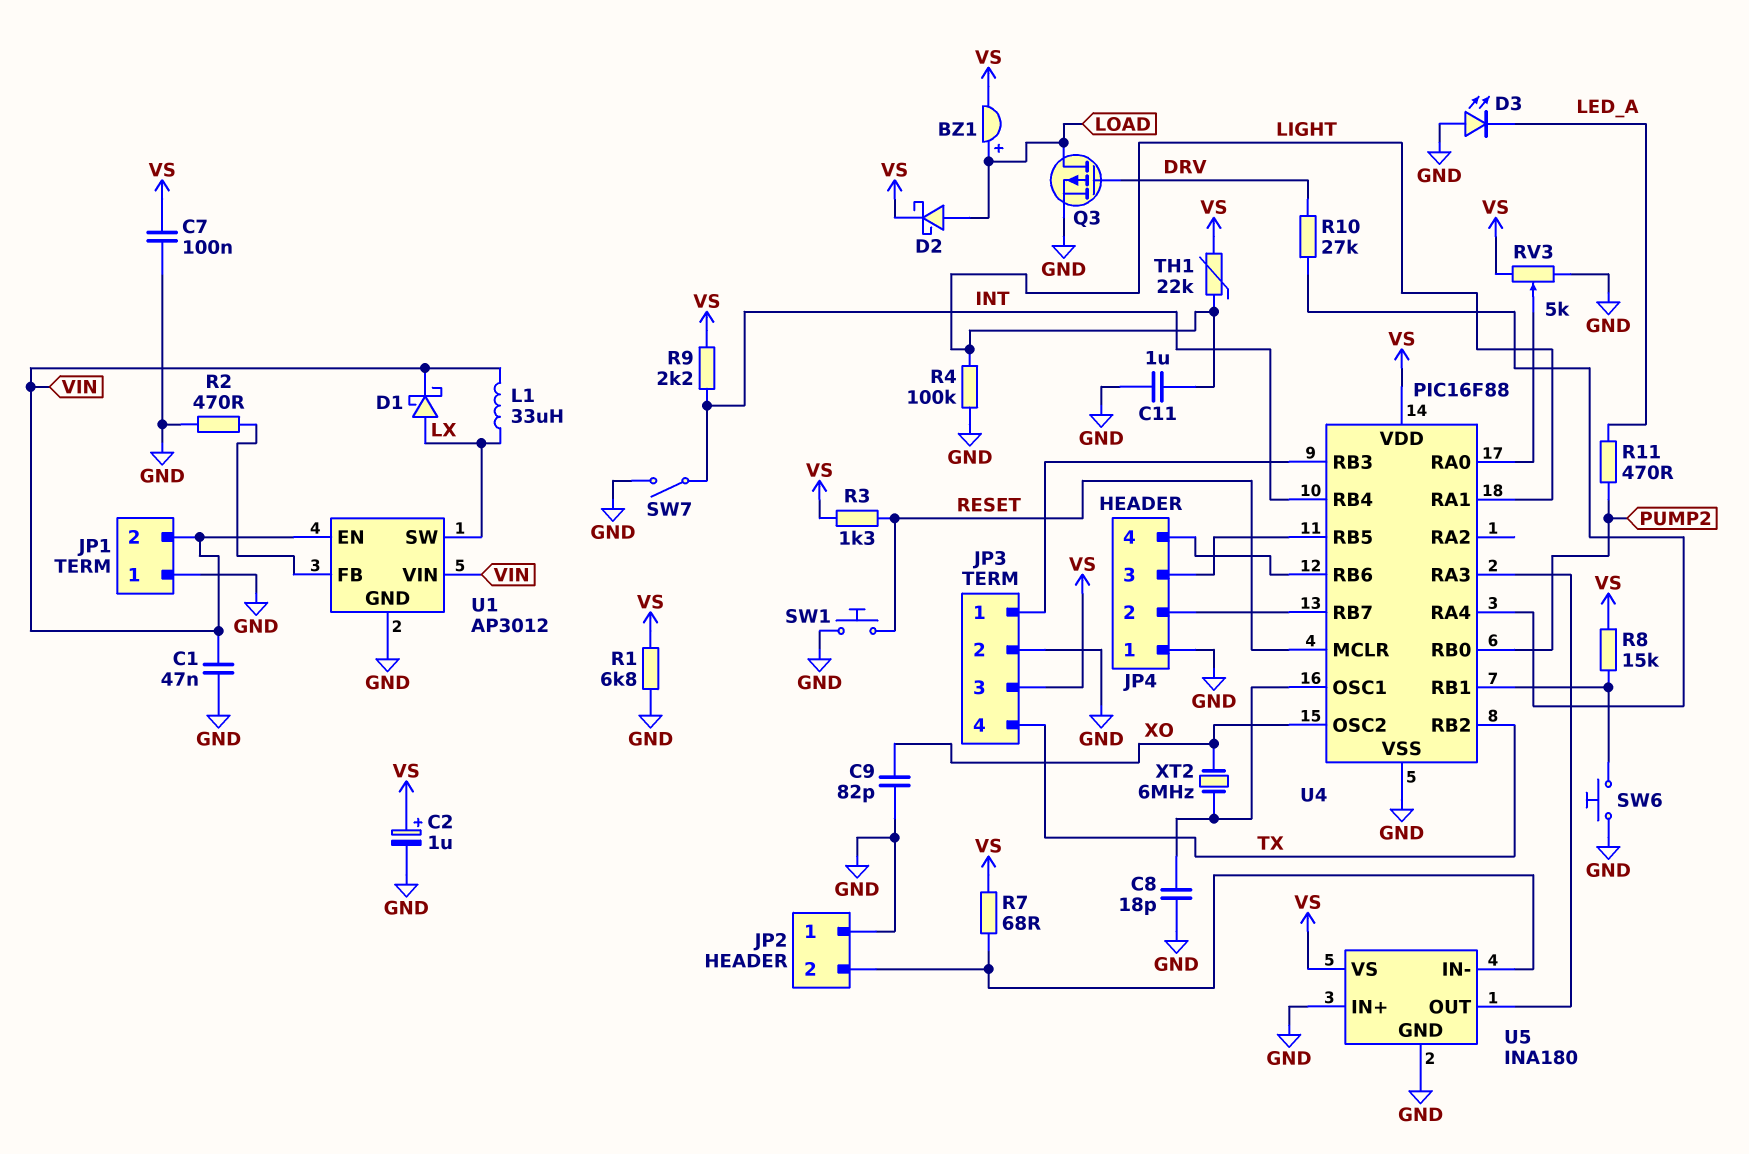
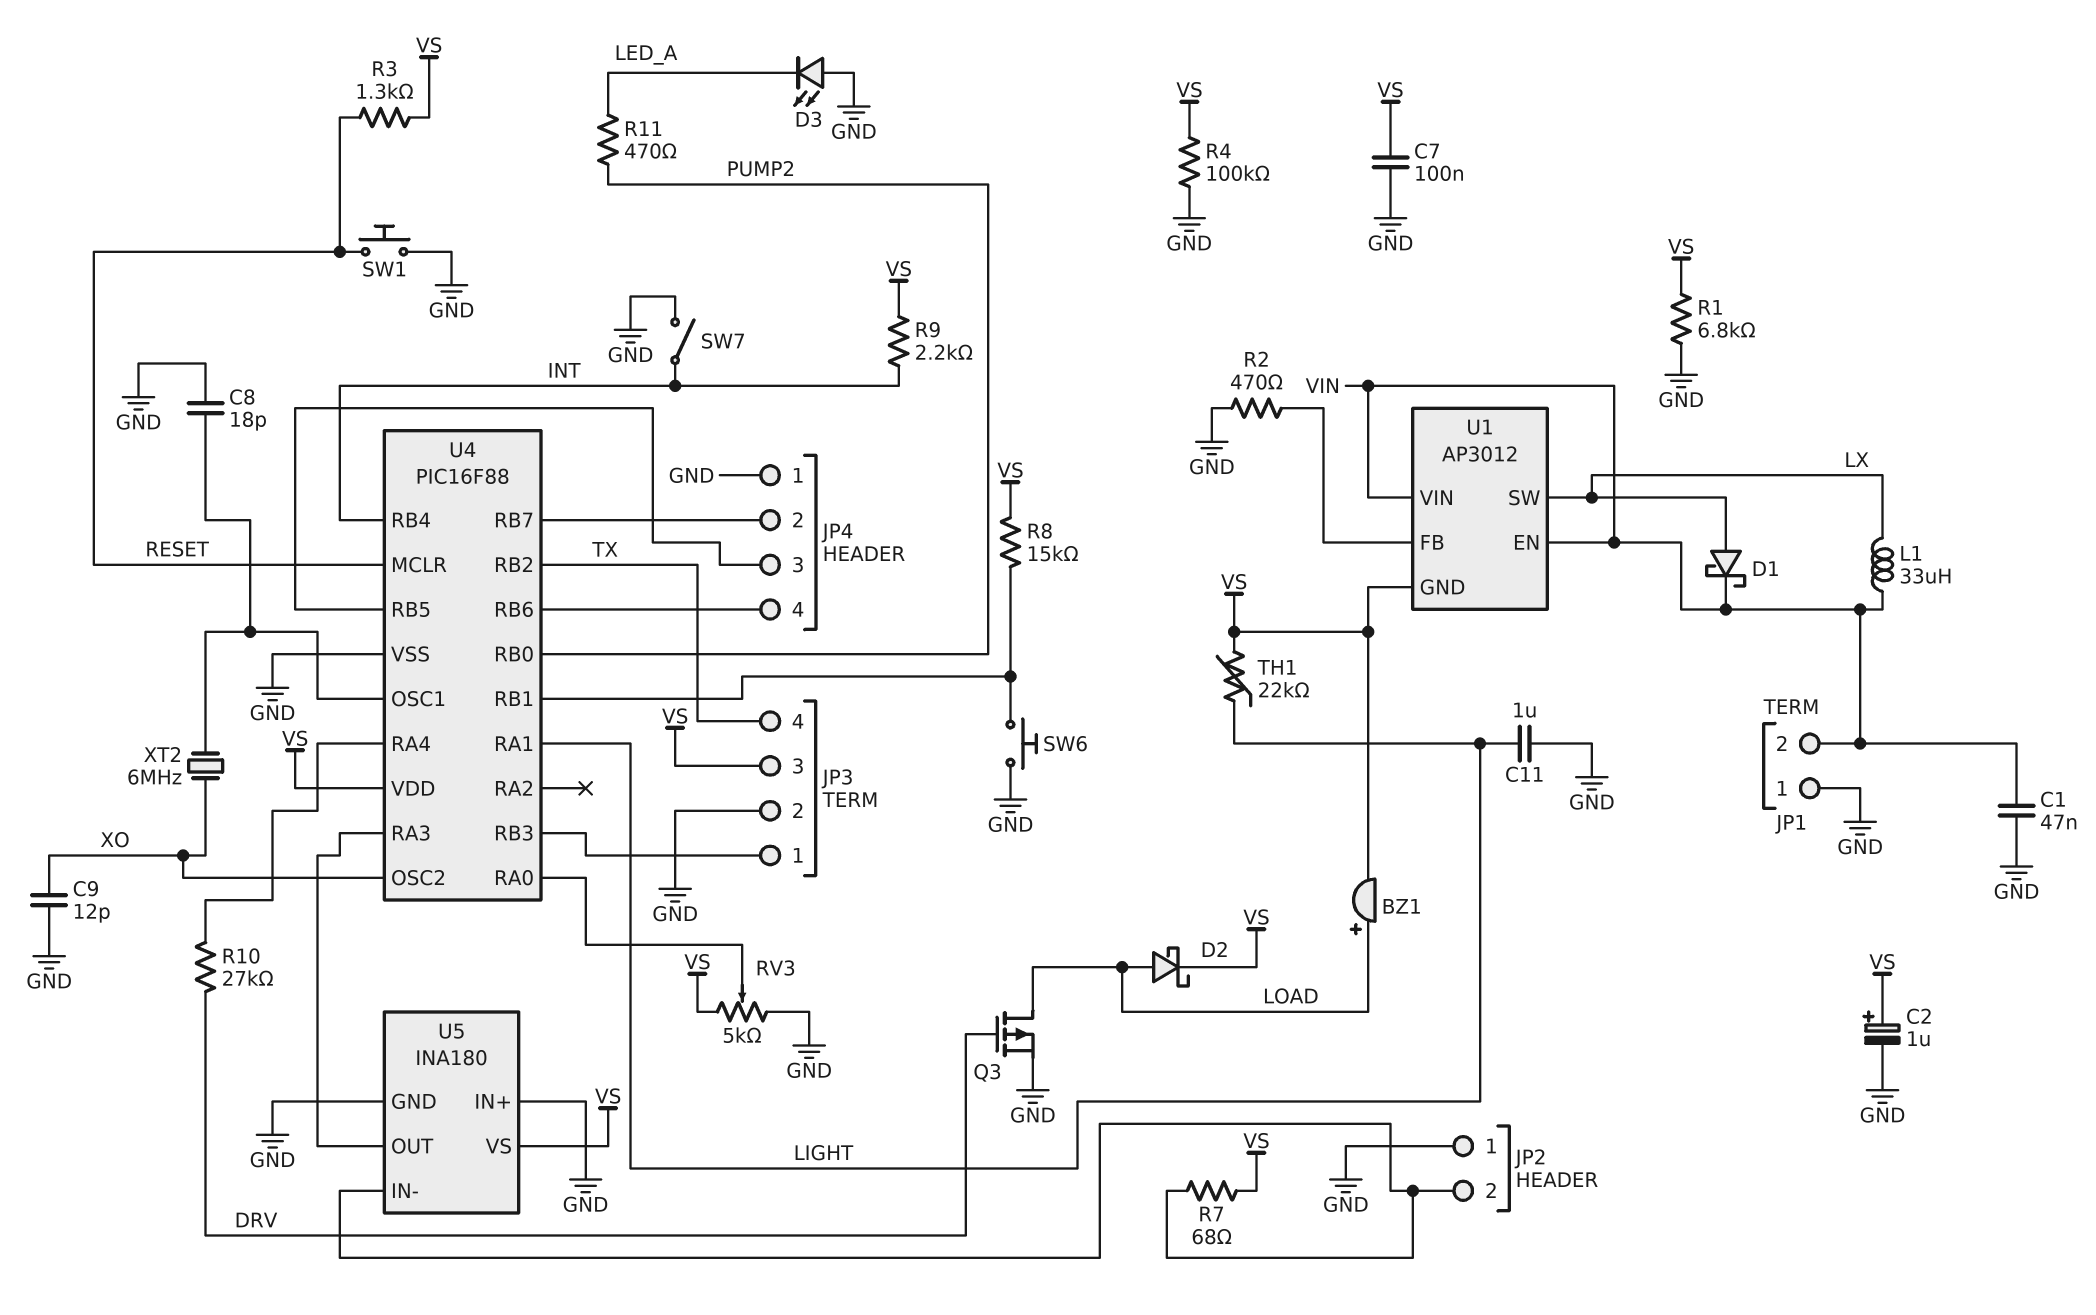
C9: 82pF (GND, XO) -> 12pF (GND, XO)
R4: 100k (GND, LIGHT) -> 100k (GND, VS)
U1 pin GND: GND -> VS

